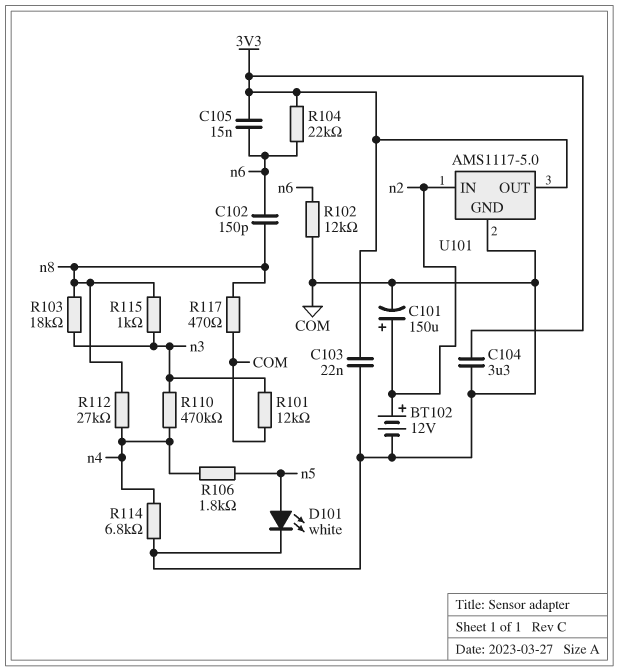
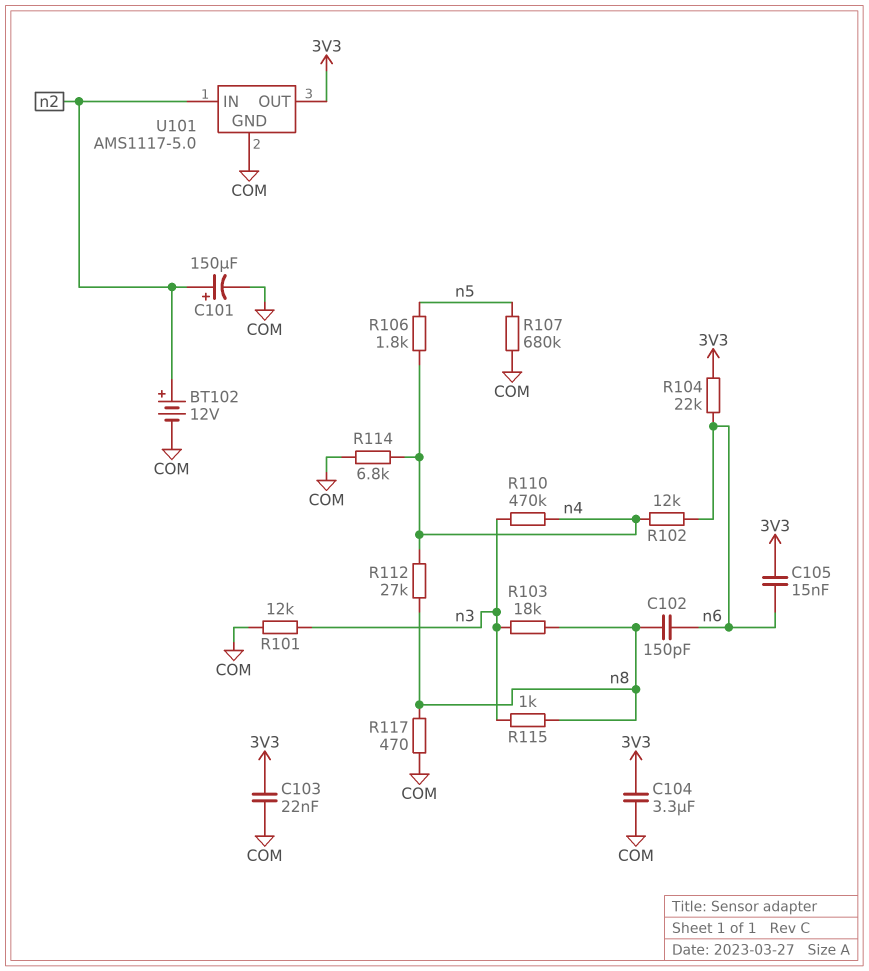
D101: LED white (A n5, K COM) -> none
R102: 12k (COM, n6) -> 12k (n4, n6)
R107: none -> 680k (COM, n5)

